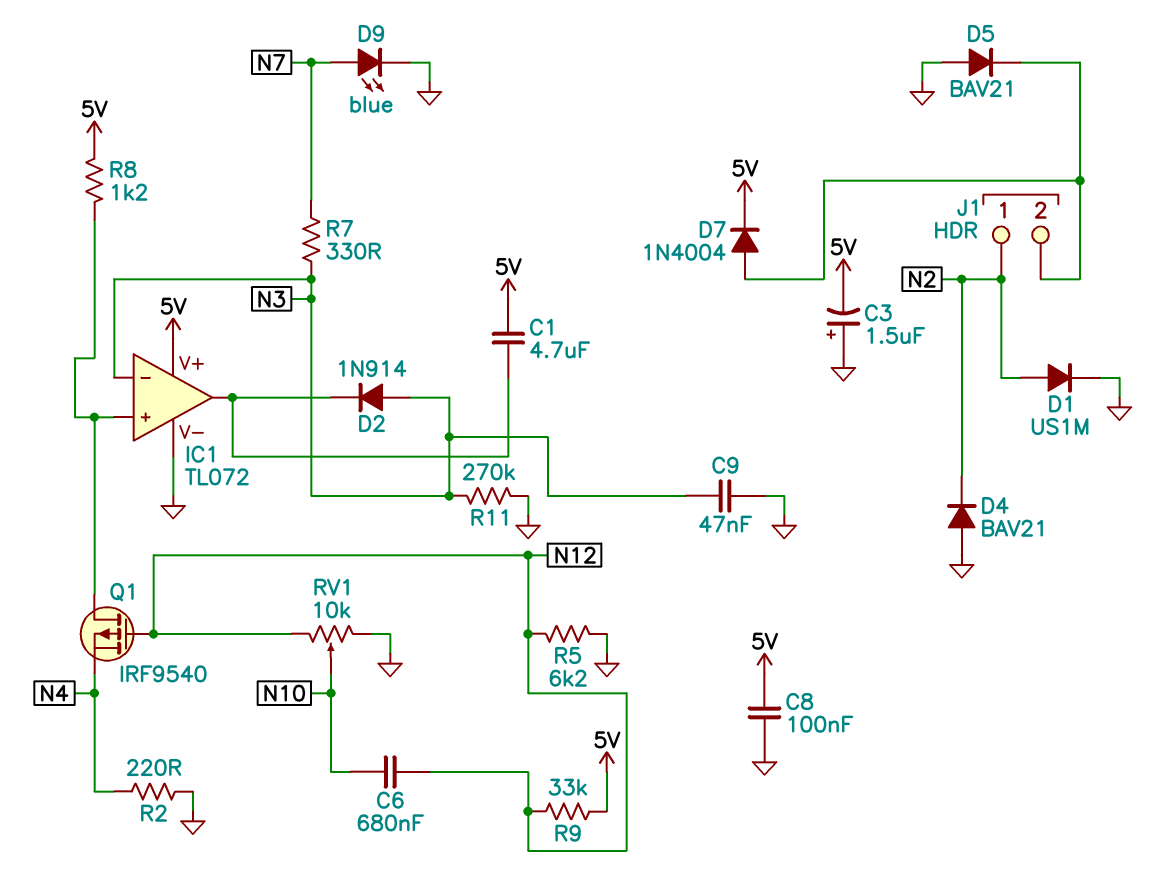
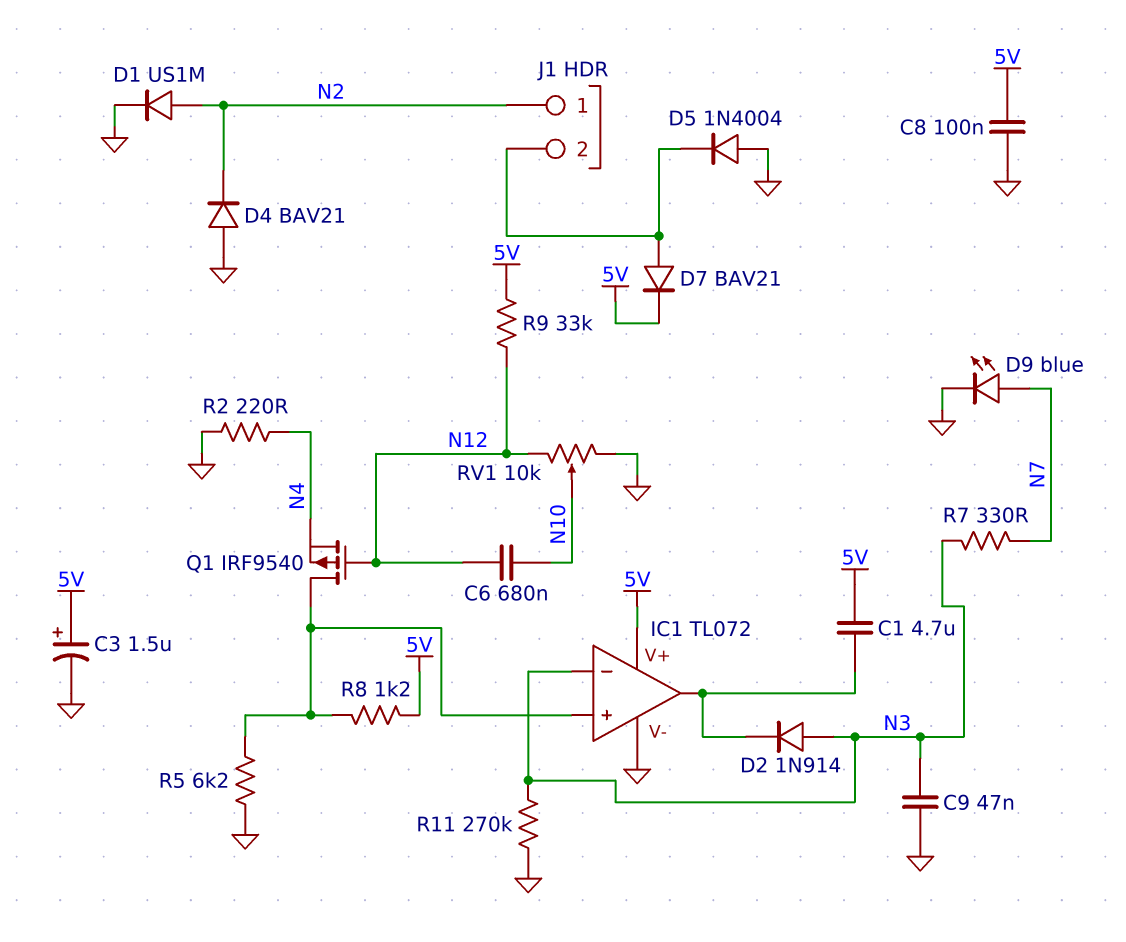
C3: 1.5uF (plus GND, minus 5V) -> 1.5uF (plus 5V, minus GND)
D5: diode BAV21 (A GND, K J1/2) -> diode 1N4004 (A GND, K J1/2)
D7: diode 1N4004 (A J1/2, K 5V) -> diode BAV21 (A J1/2, K 5V)
R5: 6.2k (GND, N12) -> 6.2k (GND, IC1/in+)

